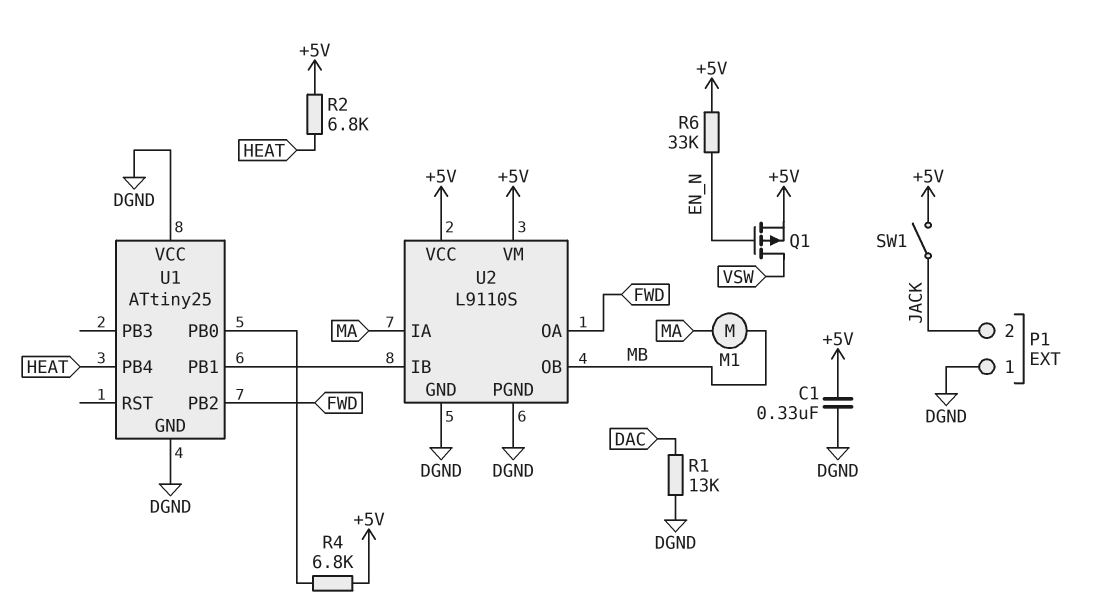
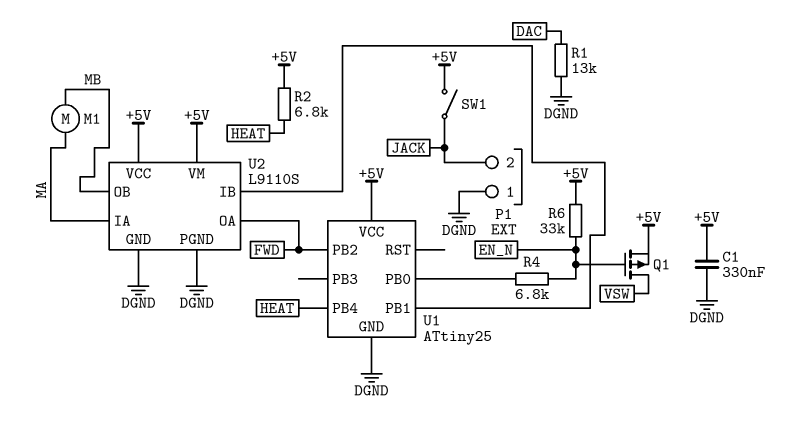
R4: 6.8k (+5V, U1/PB0) -> 6.8k (EN_N, U1/PB0)
U1 pin VCC: DGND -> +5V

